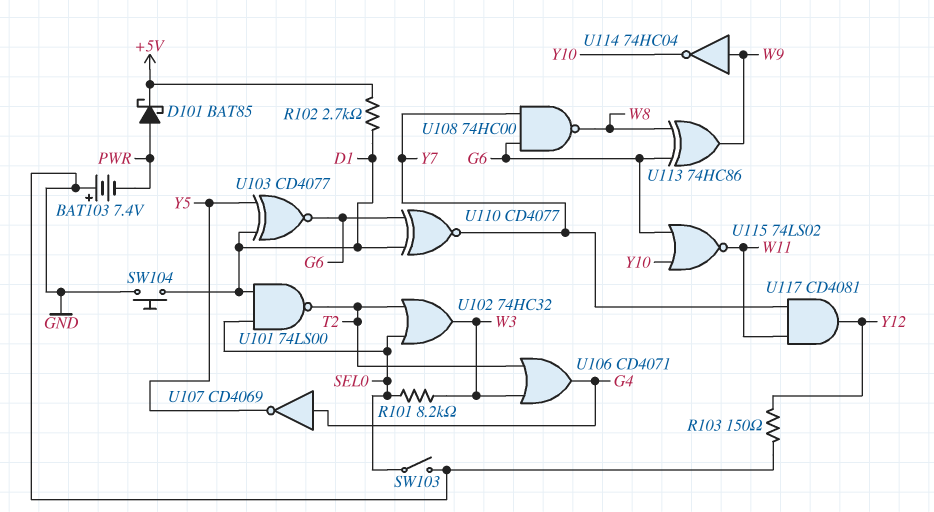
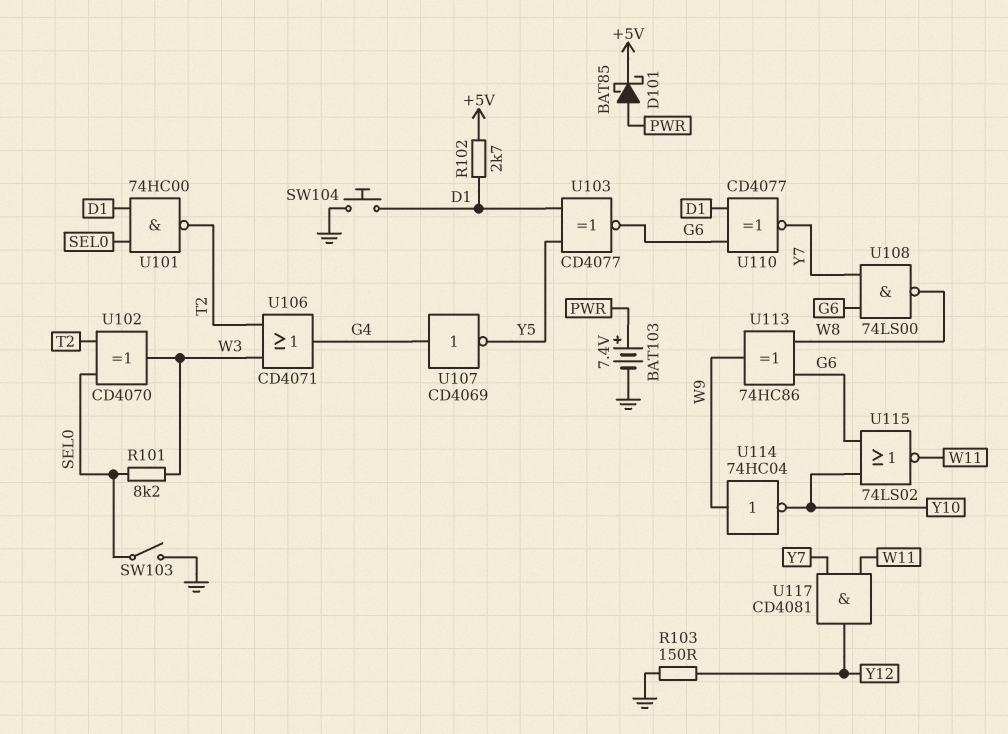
BAT103: 7.4V (plus GND, minus PWR) -> 7.4V (plus PWR, minus GND)
U101: NAND 74LS00 (in D1, in SEL0, out T2) -> NAND 74HC00 (in D1, in SEL0, out T2)
U102: OR 74HC32 (in SEL0, in T2, out W3) -> XOR CD4070 (in SEL0, in T2, out W3)
U108: NAND 74HC00 (in G6, in Y7, out W8) -> NAND 74LS00 (in G6, in Y7, out W8)

